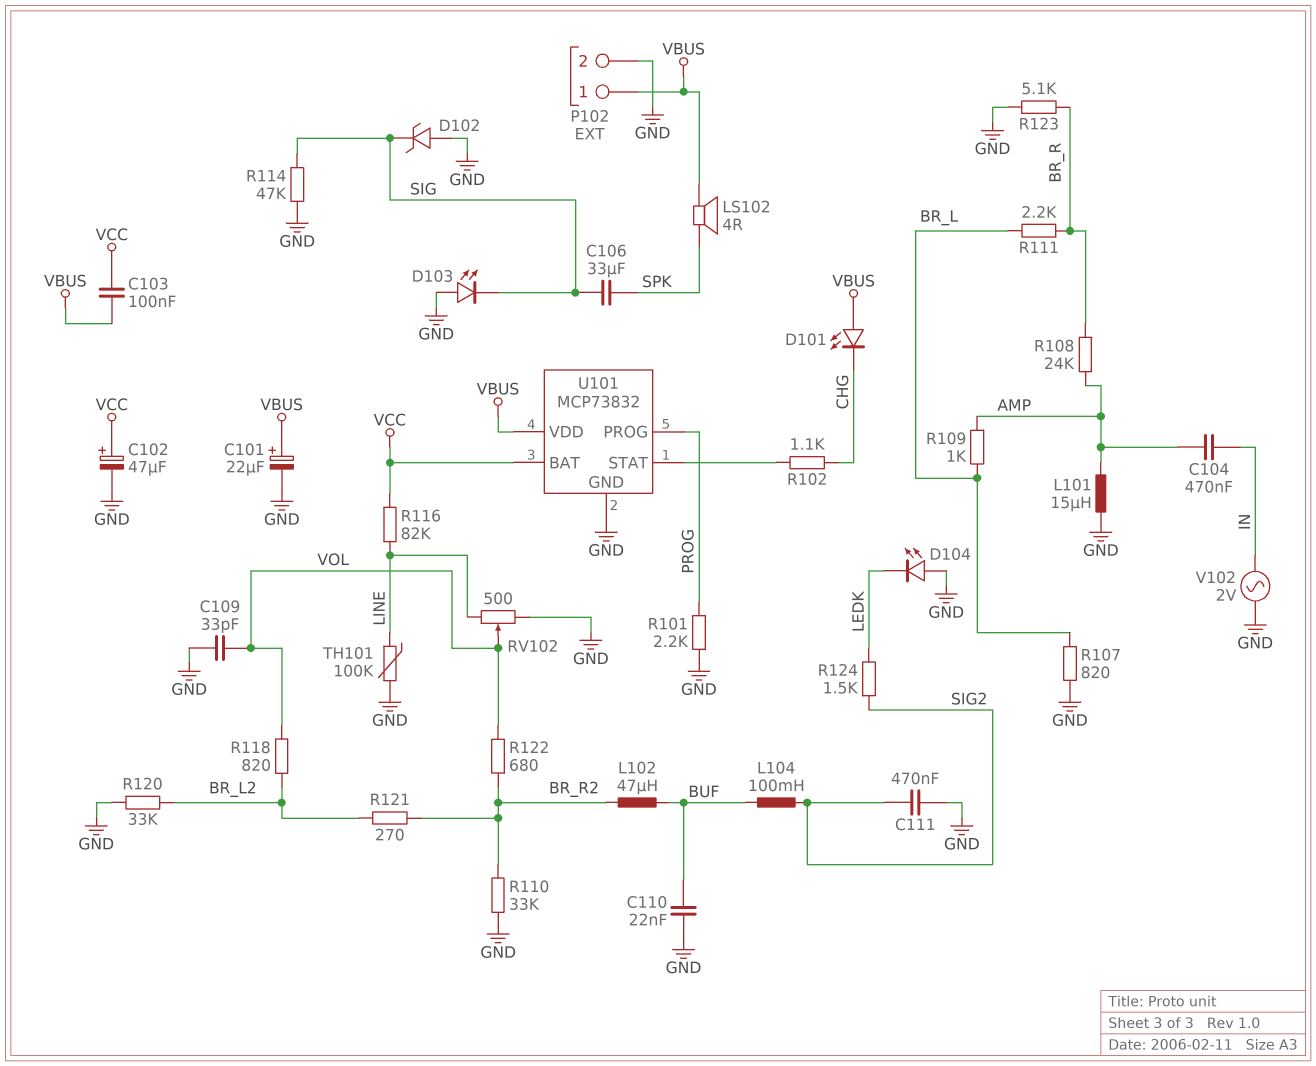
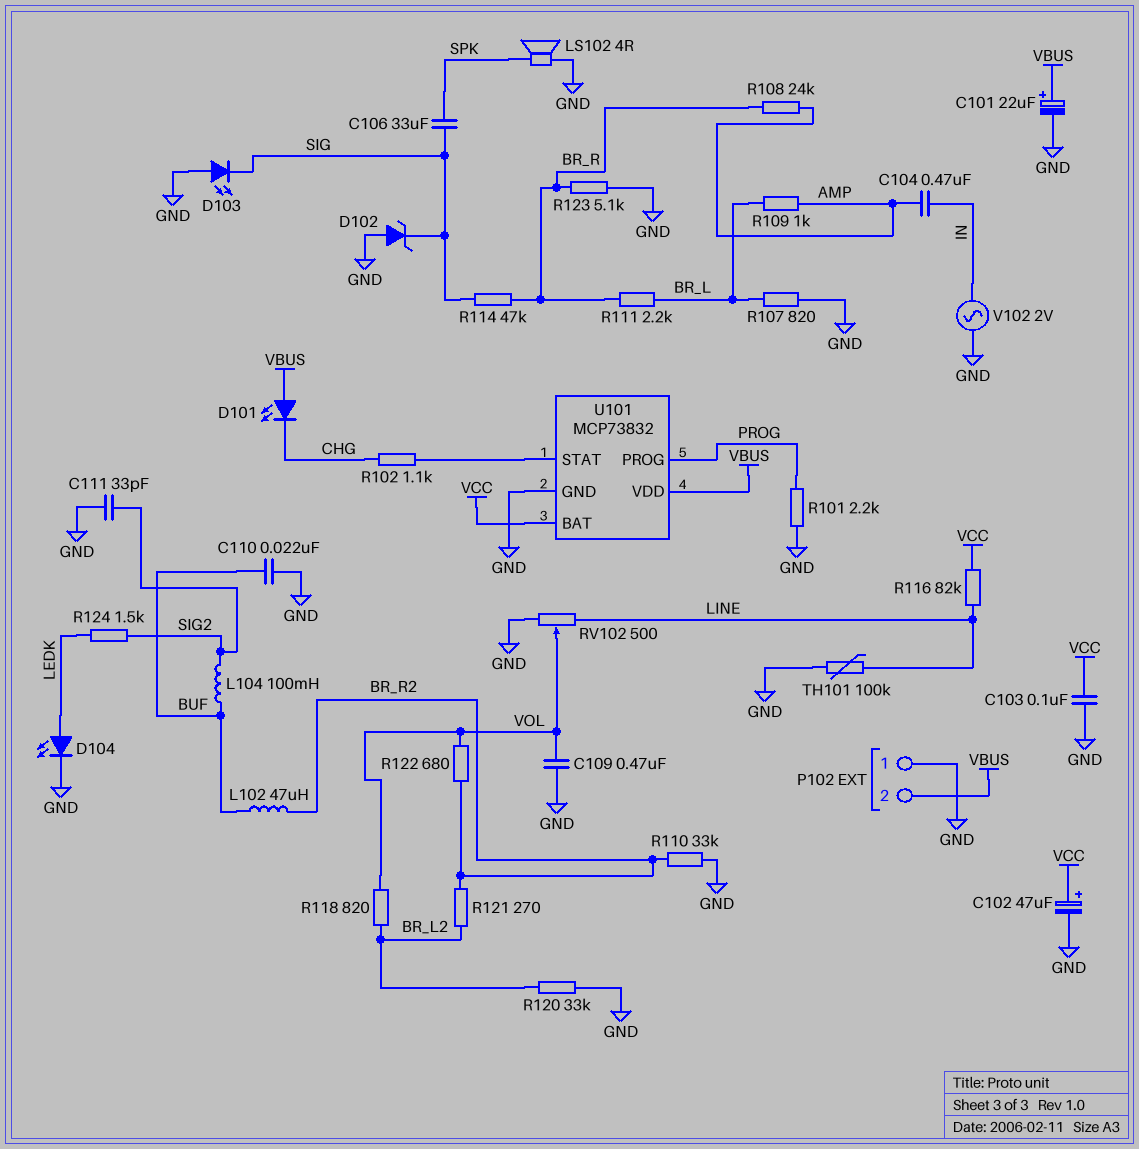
C103: 100nF (VBUS, VCC) -> 100nF (GND, VCC)
C109: 33pF (GND, VOL) -> 470nF (GND, VOL)
C111: 470nF (GND, SIG2) -> 33pF (GND, SIG2)
D104: LED (A GND, K LEDK) -> LED (A LEDK, K GND)
L101: 15uH (AMP, GND) -> none
LS102: speaker 4R (SPK, VBUS) -> speaker 4R (GND, SPK)
P102 pin 1: VBUS -> GND
P102 pin 2: GND -> VBUS
R114: 47k (GND, SIG) -> 47k (BR_R, SIG)

